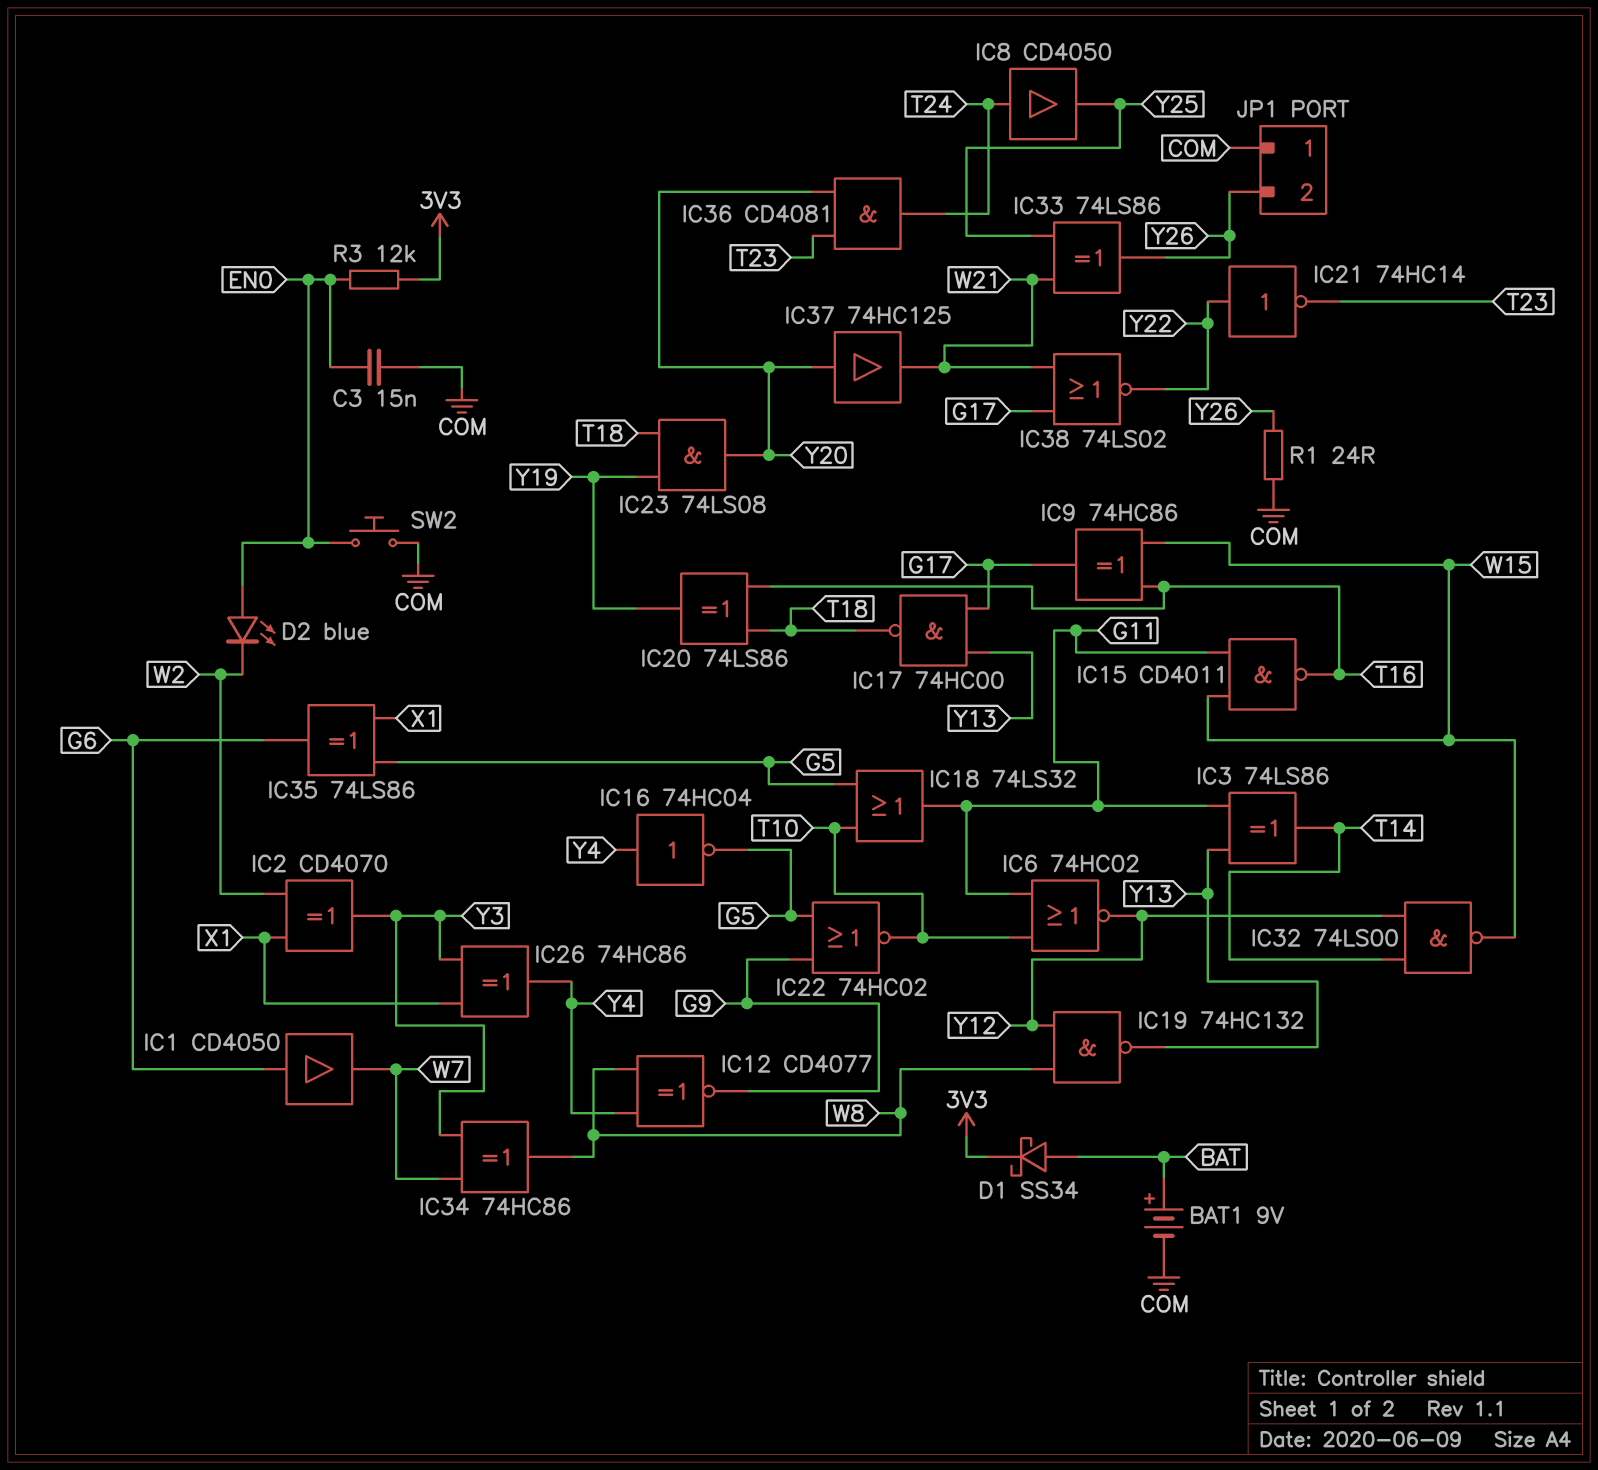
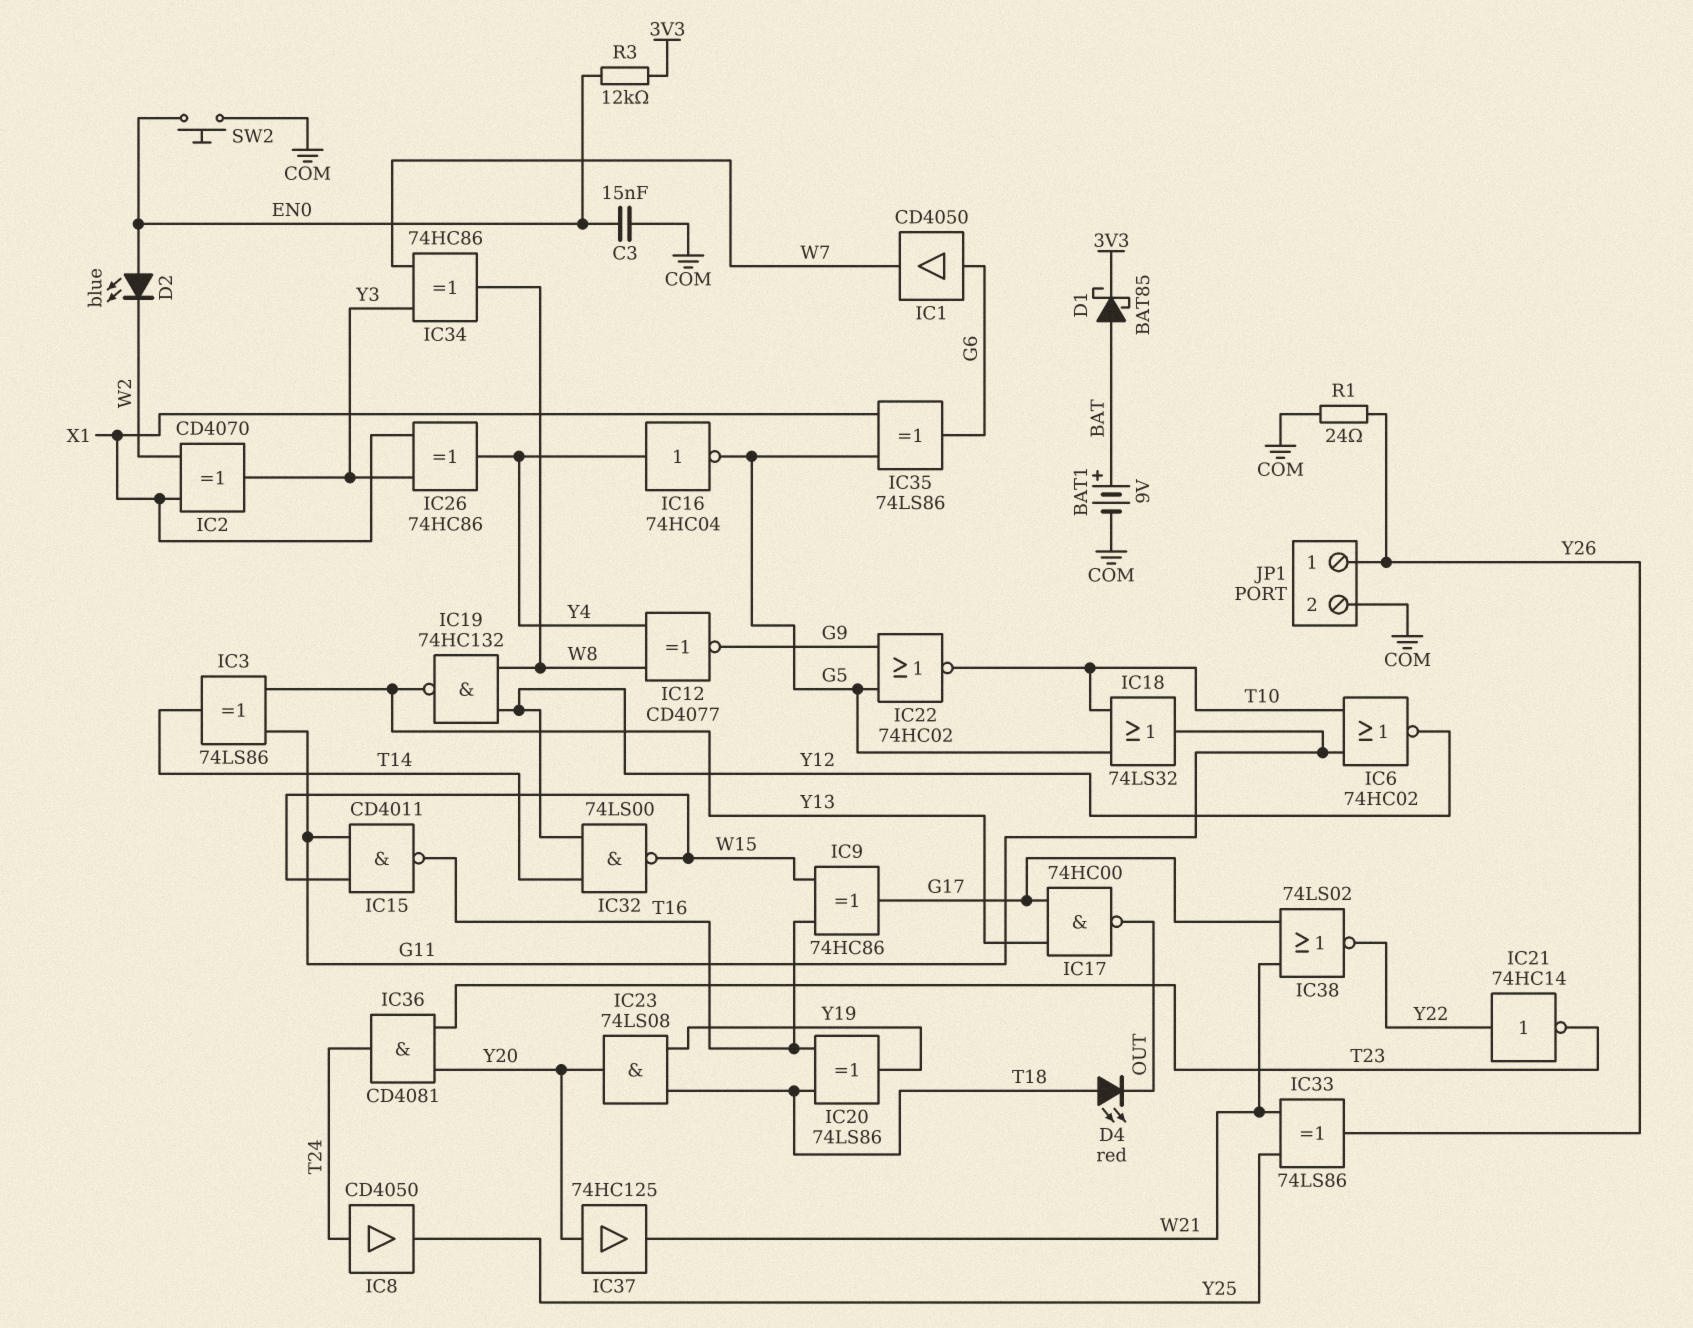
D1: schottky SS34 (A BAT, K 3V3) -> schottky BAT85 (A BAT, K 3V3)
D4: none -> LED red (A T18, K OUT)
IC17: NAND 74HC00 (in G17, in Y13, out T18) -> NAND 74HC00 (in G17, in Y13, out OUT)
JP1 pin 1: COM -> Y26
JP1 pin 2: Y26 -> COM

